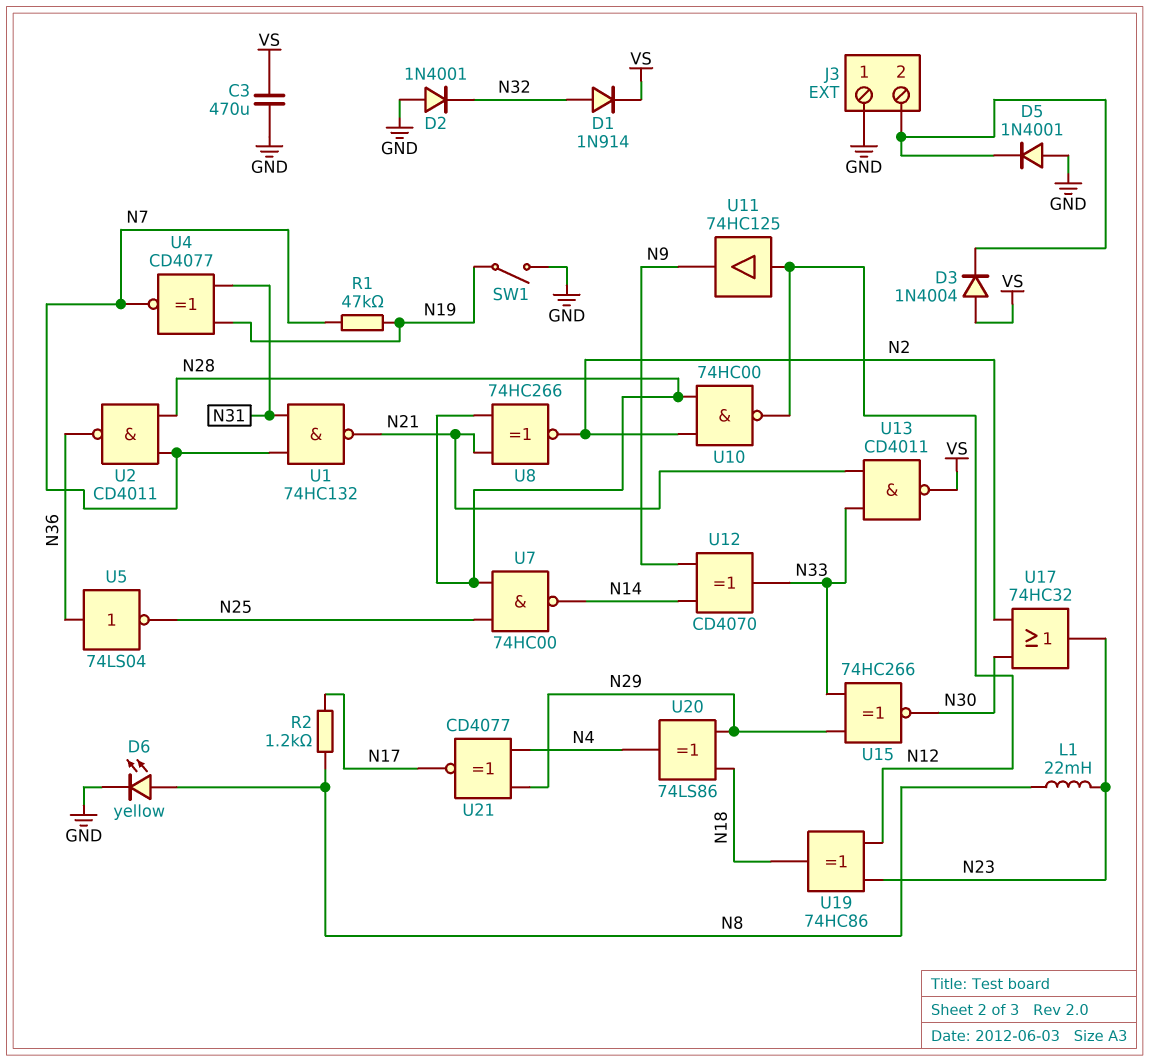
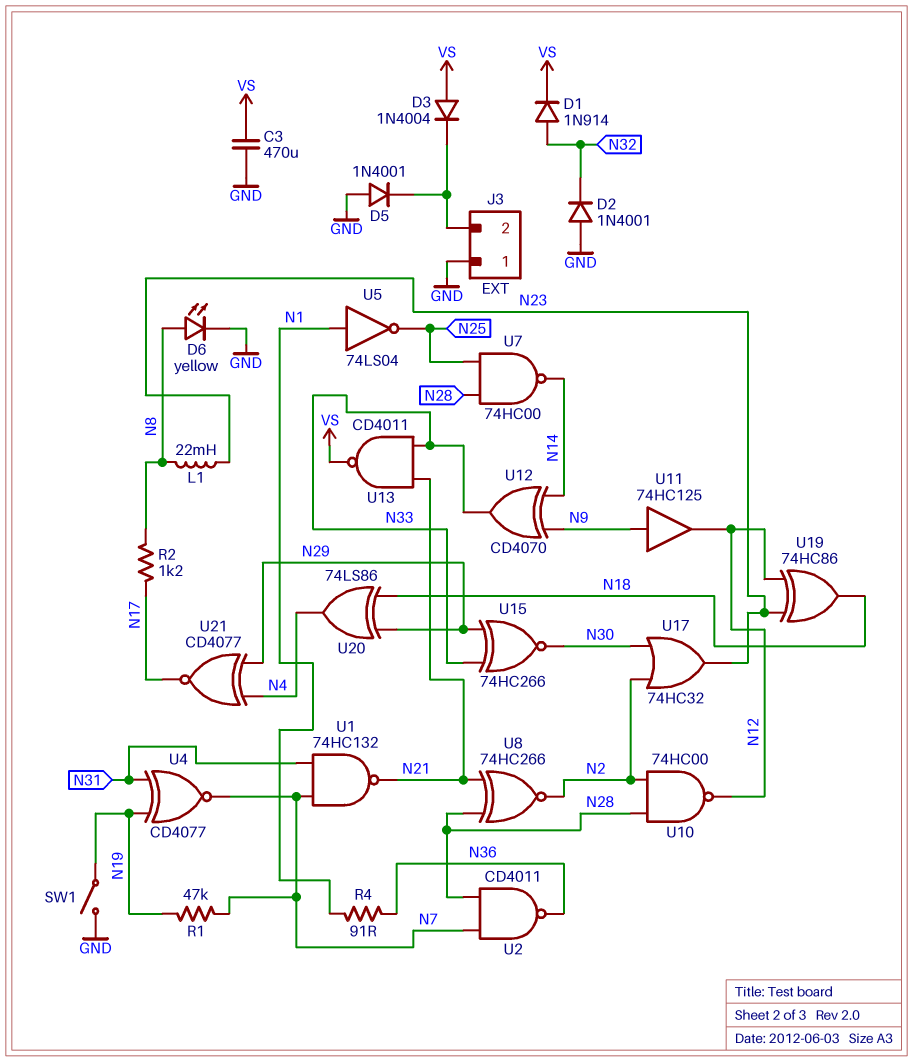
R4: none -> 91 (N1, N36)
U5: NOT 74LS04 (in N36, out N25) -> NOT 74LS04 (in N1, out N25)
U11: buffer 74HC125 (in N12, out N9) -> buffer 74HC125 (in N9, out N12)

